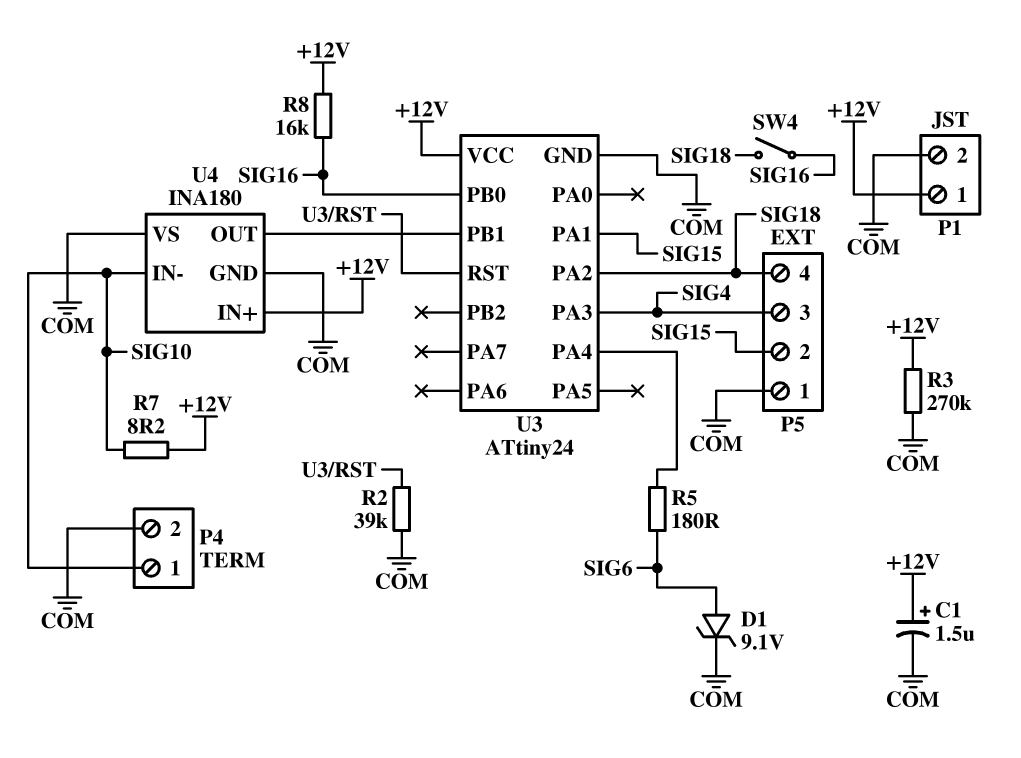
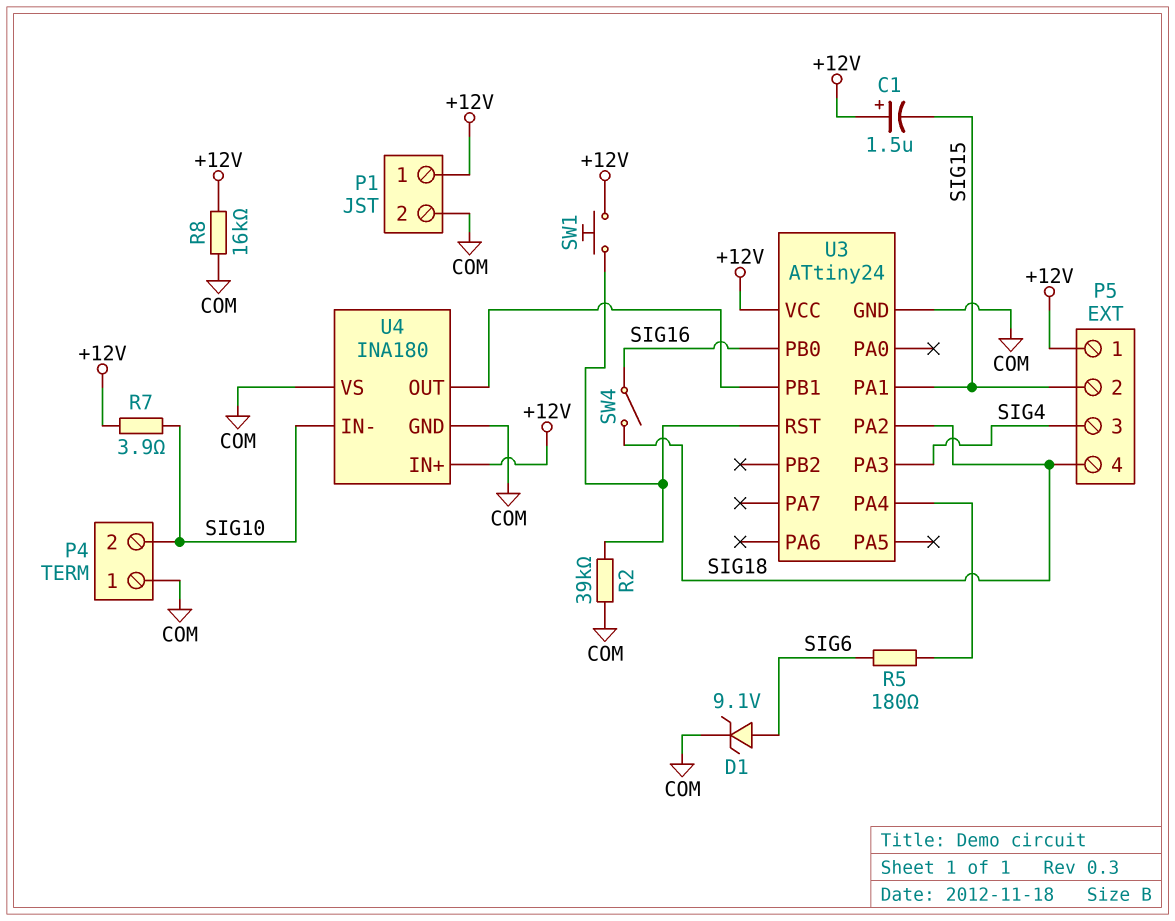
C1: 1.5uF (plus +12V, minus COM) -> 1.5uF (plus +12V, minus SIG15)
P4 pin 1: SIG10 -> COM
P4 pin 2: COM -> SIG10
P5 pin 1: COM -> +12V
R3: 270k (+12V, COM) -> none
R7: 8.2 (+12V, SIG10) -> 3.9 (+12V, SIG10)
R8: 16k (+12V, SIG16) -> 16k (+12V, COM)
SW1: none -> button (+12V, U3/RST)

